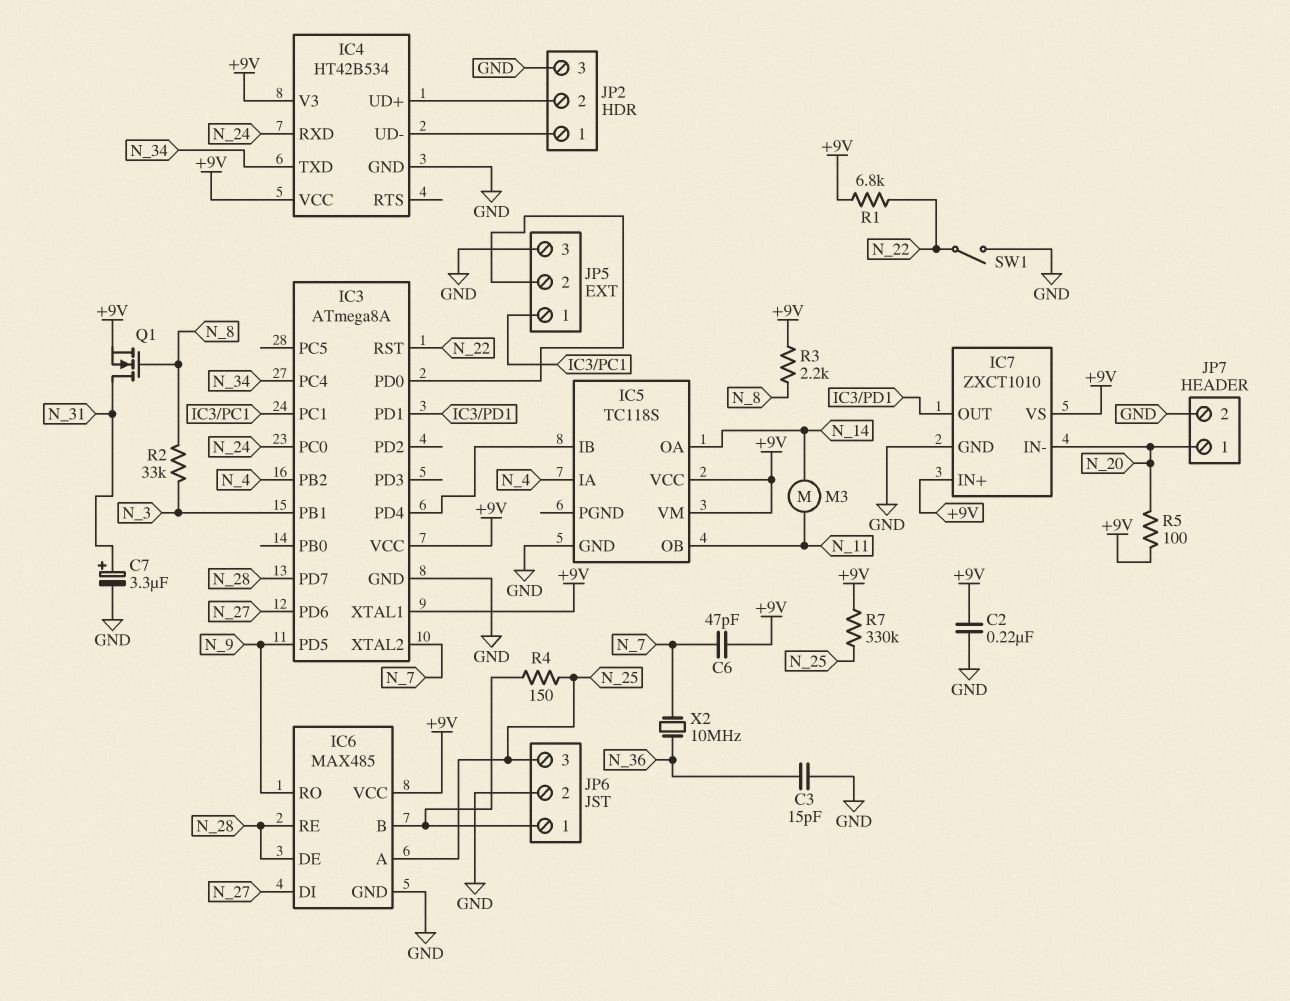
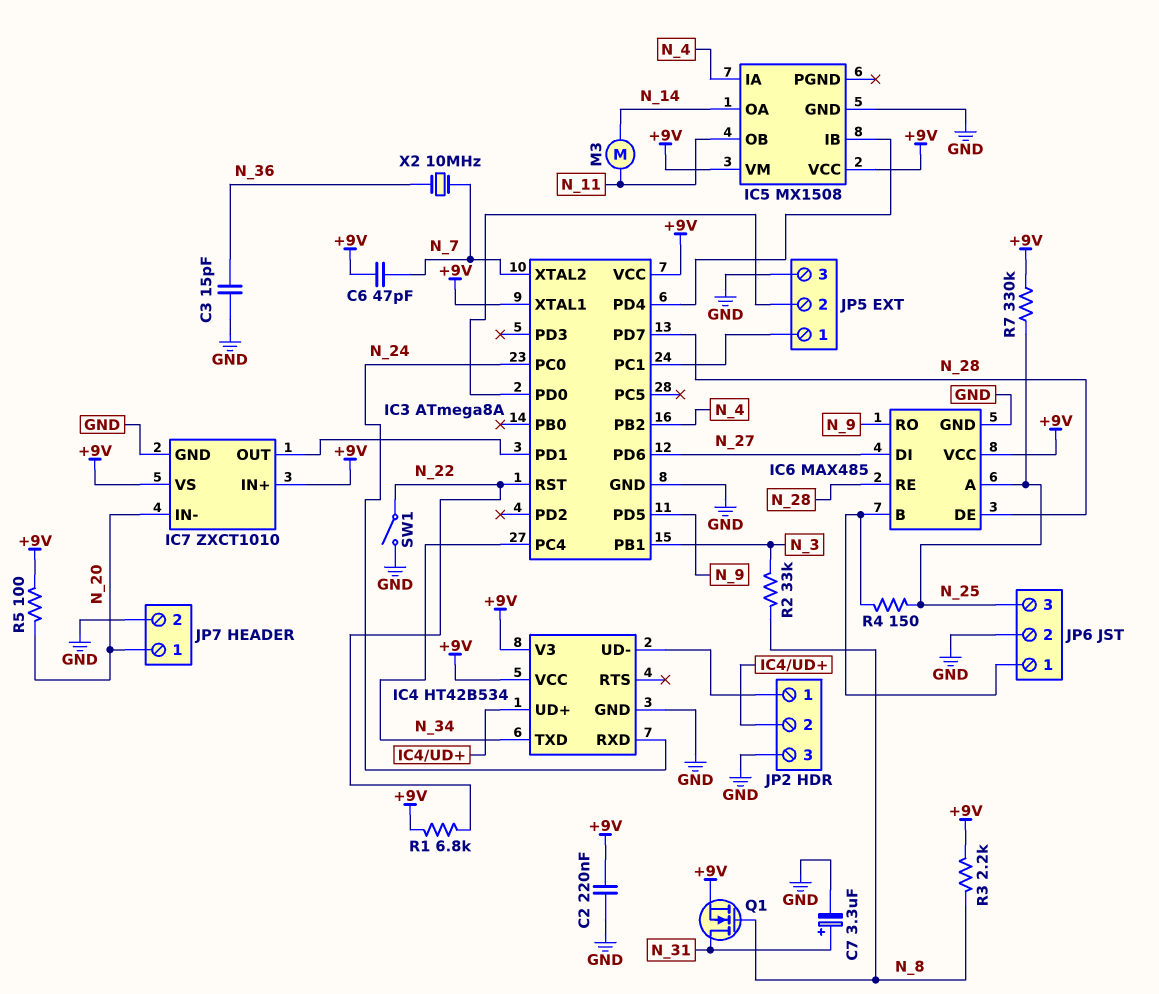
IC5: TC118S -> MX1508

